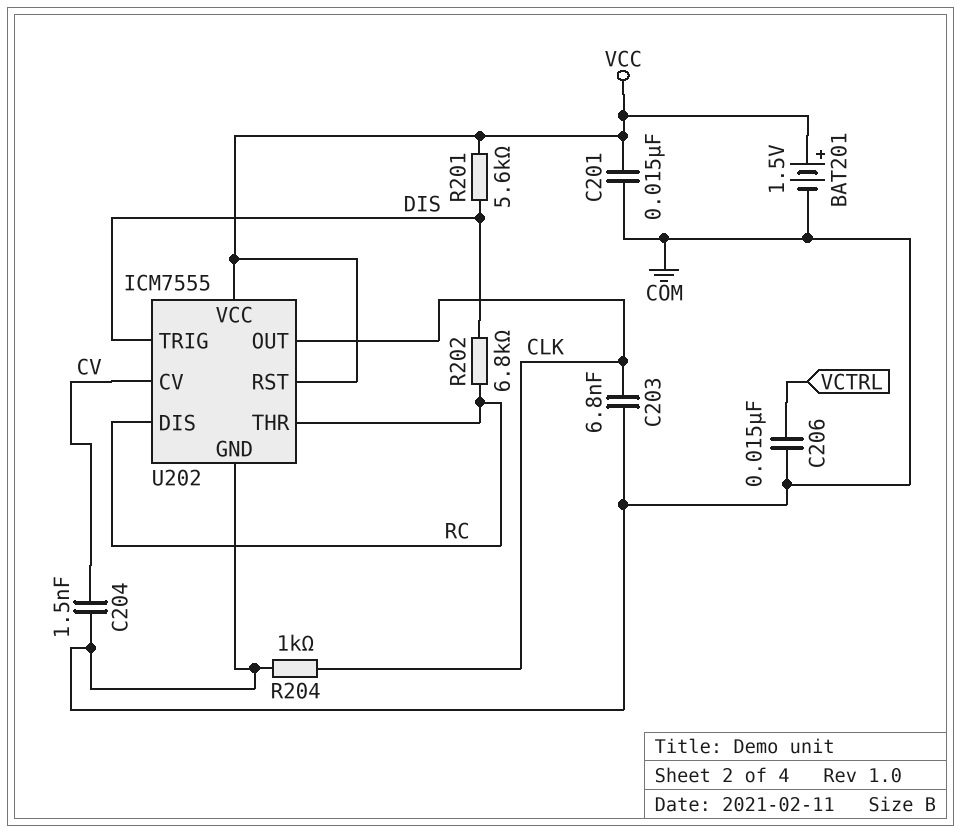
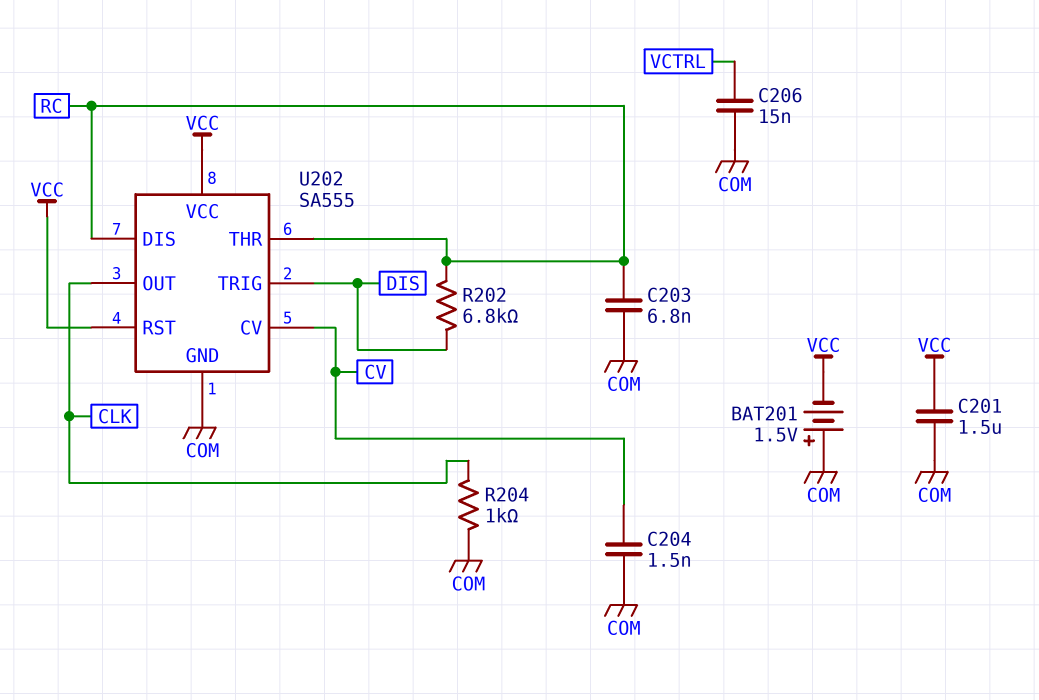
BAT201: 1.5V (plus VCC, minus COM) -> 1.5V (plus COM, minus VCC)
C201: 15nF (COM, VCC) -> 1.5uF (COM, VCC)
C203: 6.8nF (CLK, COM) -> 6.8nF (COM, RC)
R201: 5.6k (DIS, VCC) -> none
U202: ICM7555 -> SA555

